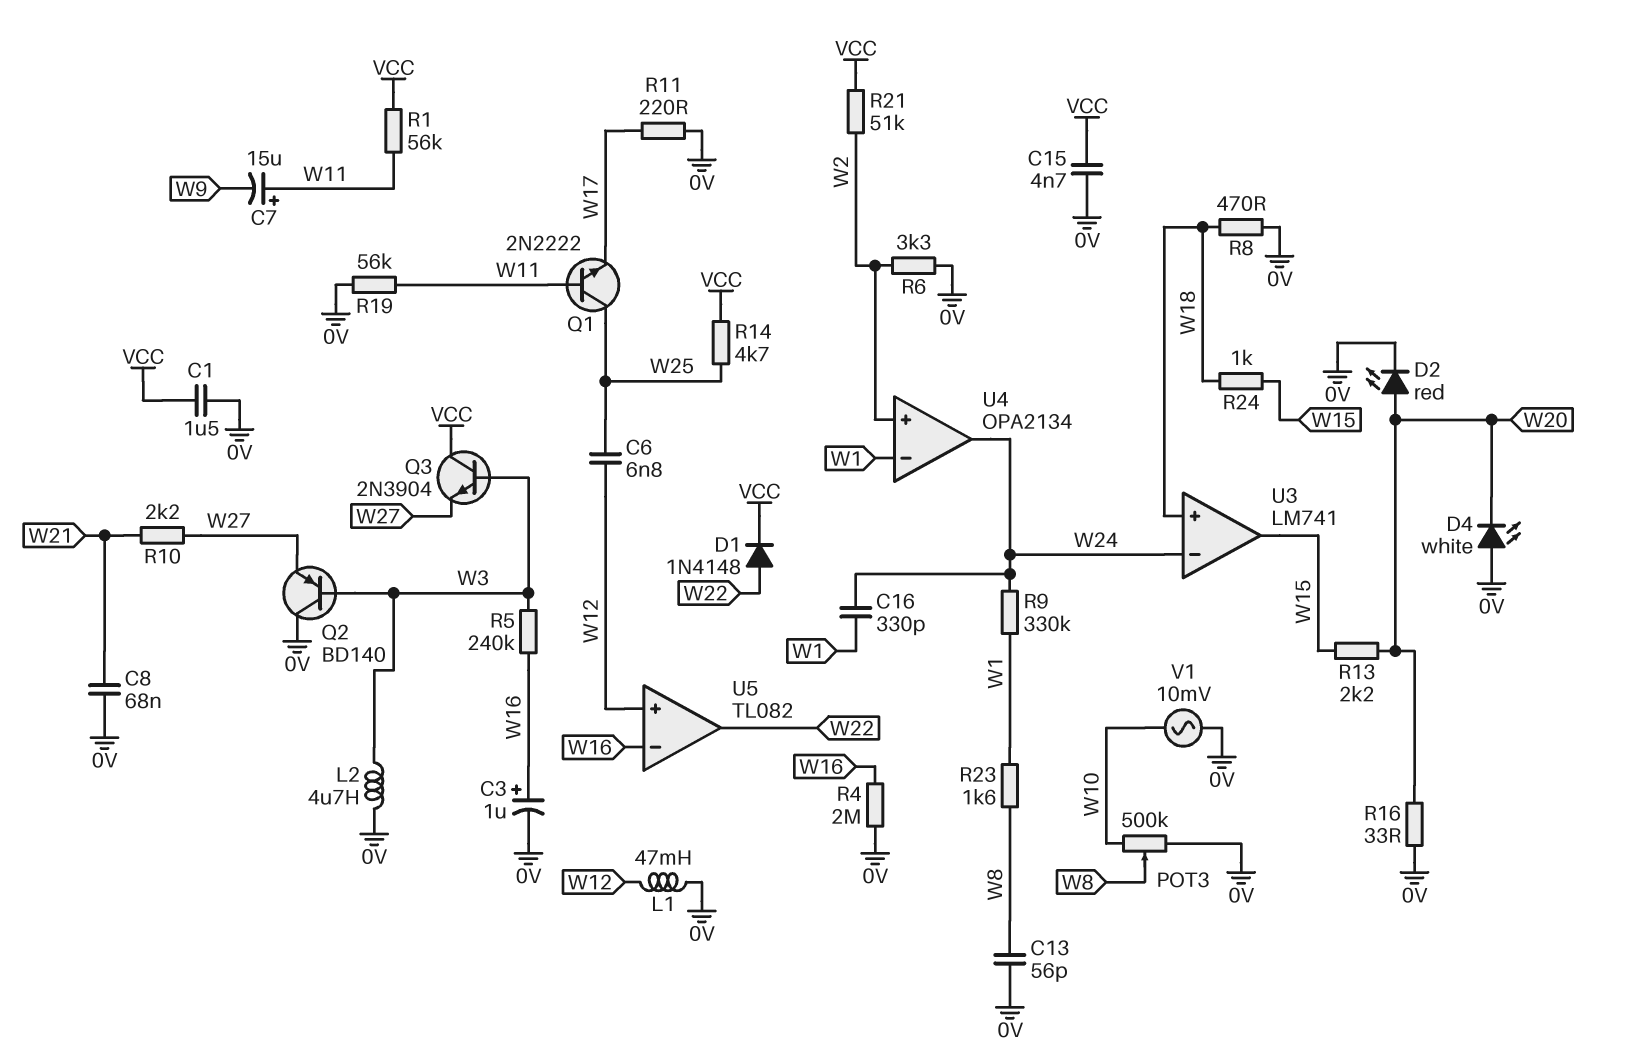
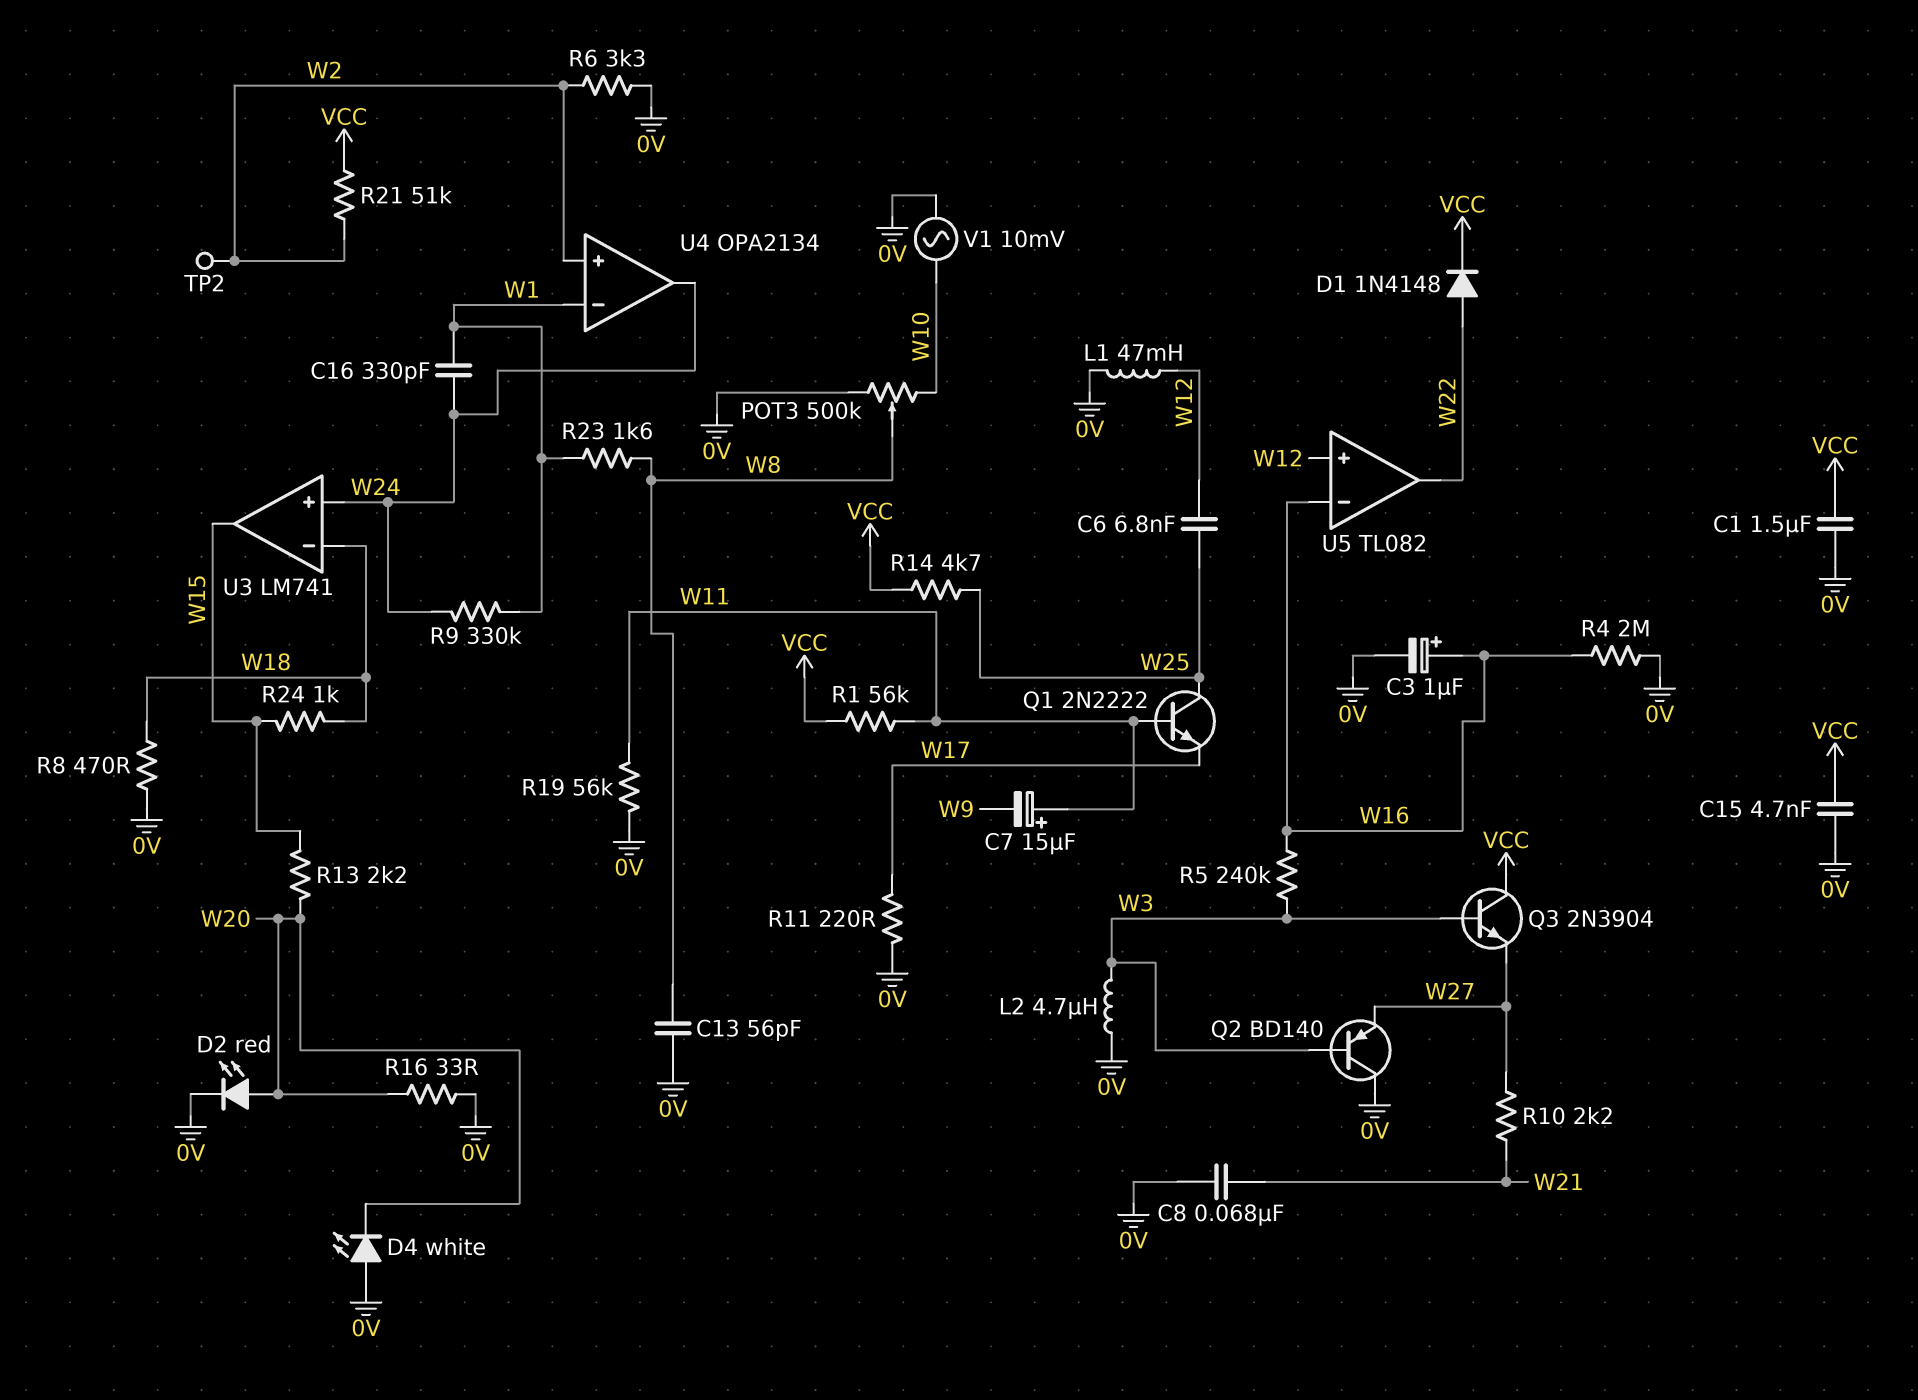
TP2: none -> test point (W2)
U3 pin in+: W18 -> W24
U3 pin in-: W24 -> W18

